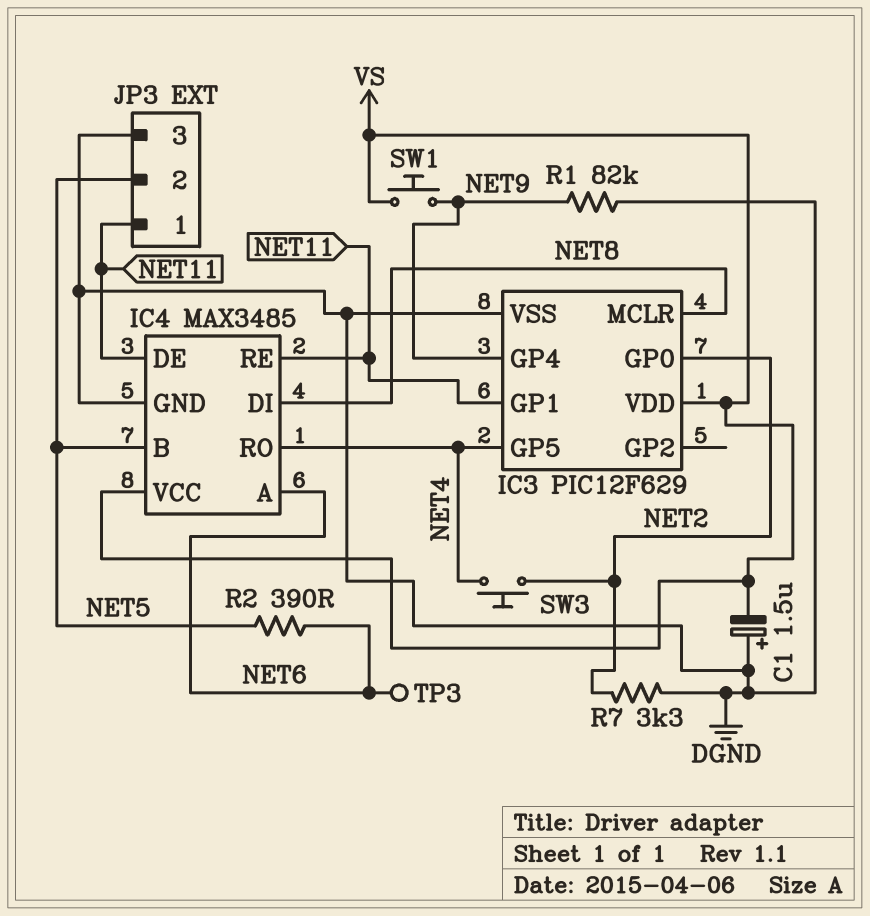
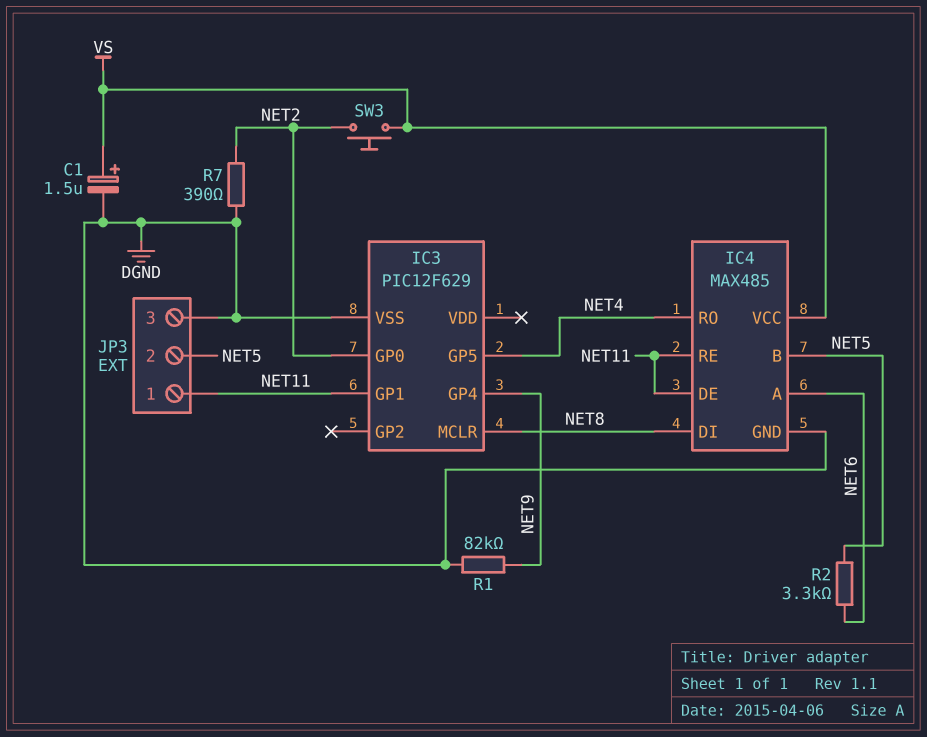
C1: 1.5uF (plus DGND, minus VS) -> 1.5uF (plus VS, minus DGND)
IC3 pin VDD: VS -> none
IC4: MAX3485 -> MAX485
R2: 390 (NET5, NET6) -> 3.3k (NET5, NET6)
R7: 3.3k (DGND, NET2) -> 390 (DGND, NET2)
SW1: button (NET9, VS) -> none
SW3: button (NET2, NET4) -> button (NET2, VS)
TP3: test point (NET6) -> none

